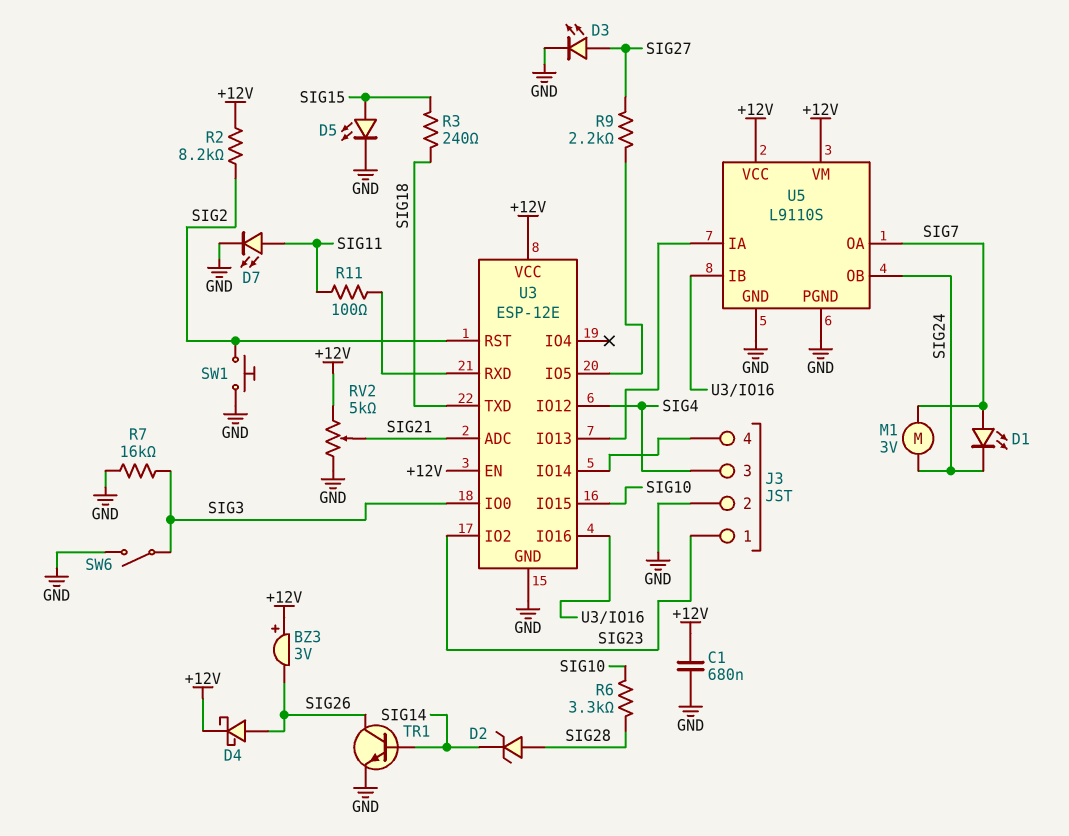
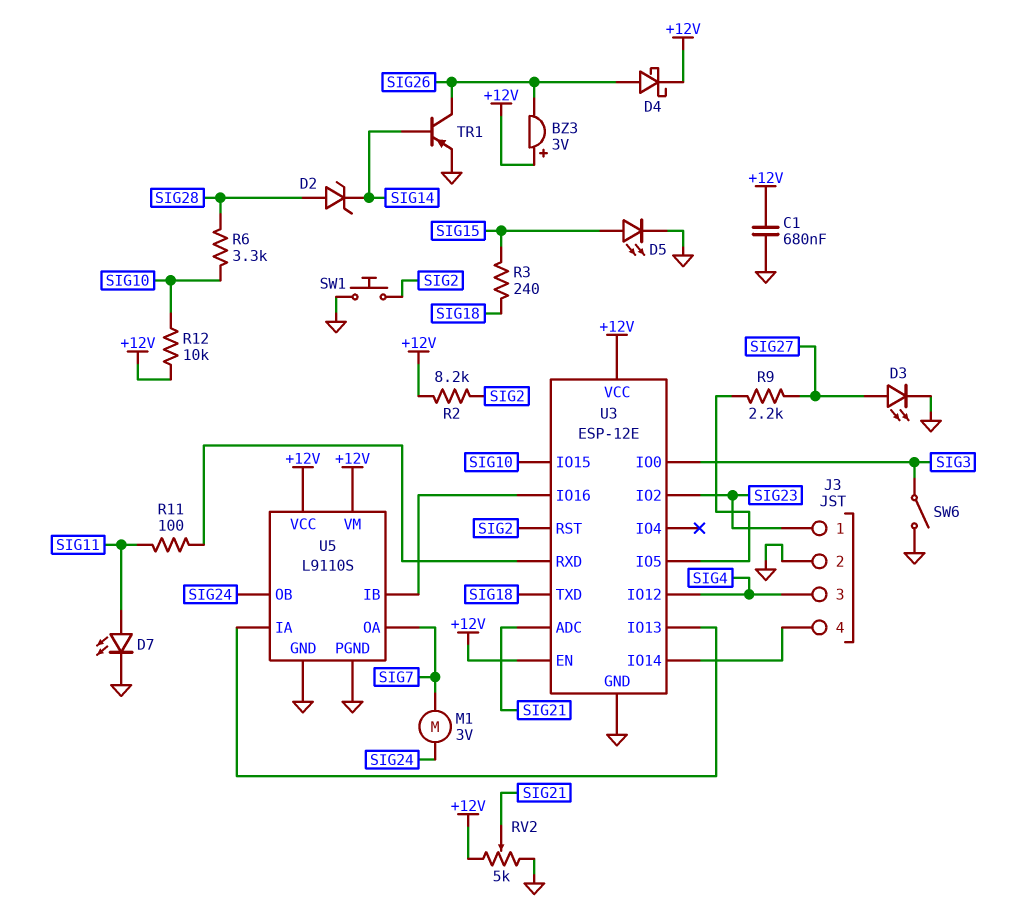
D1: LED (A SIG7, K SIG24) -> none
R7: 16k (GND, SIG3) -> none
R12: none -> 10k (+12V, SIG10)
TR1: NPN (B SIG14, C SIG26, E GND) -> PNP (B SIG14, C SIG26, E GND)

